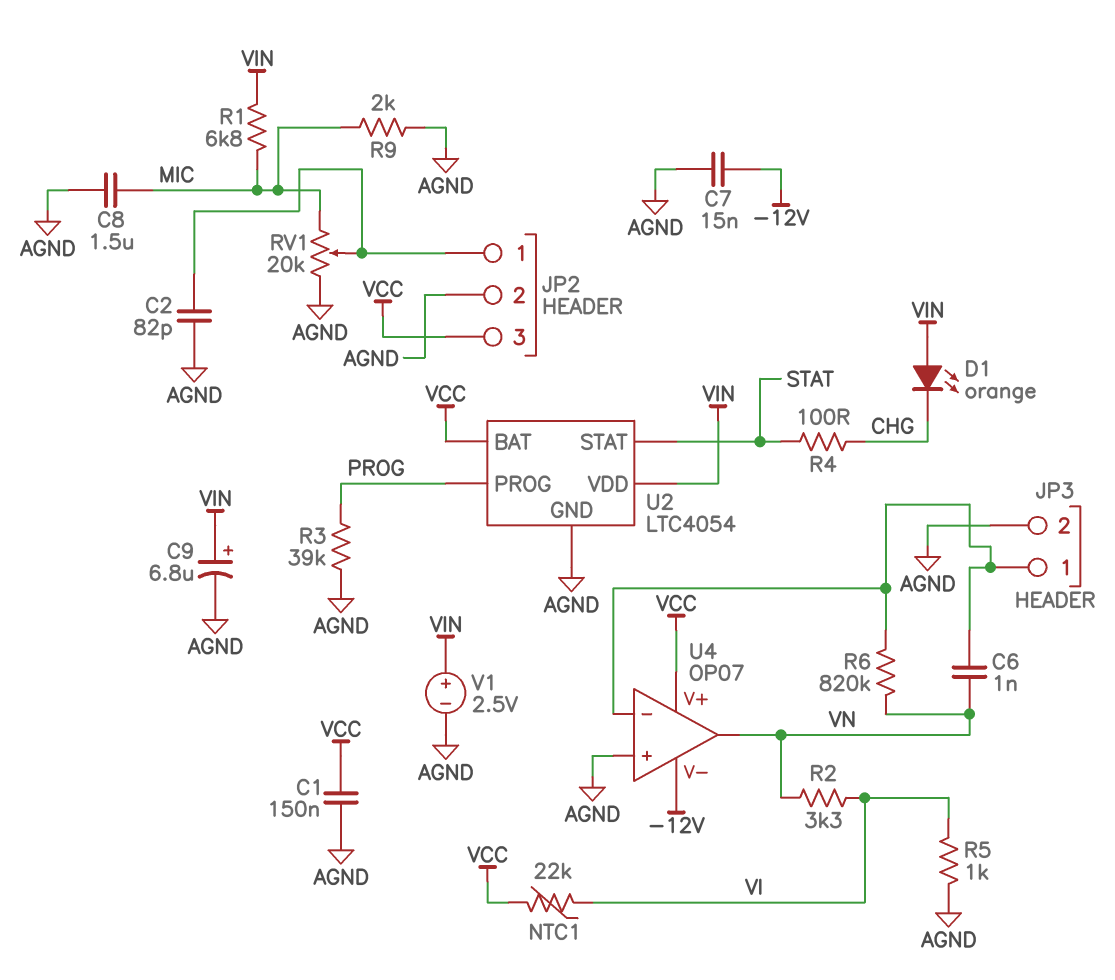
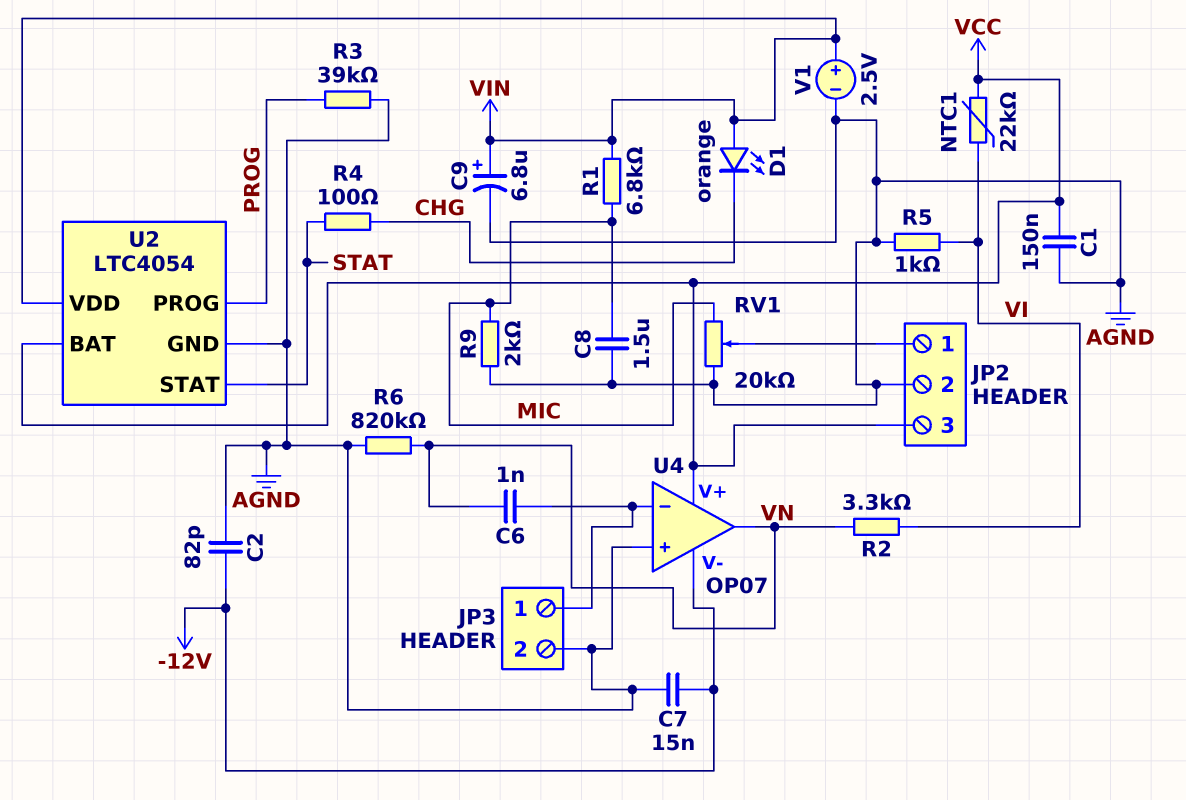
C2: 82pF (AGND, JP2/1) -> 82pF (-12V, AGND)
R6: 820k (JP3/1, VN) -> 820k (AGND, VN)

